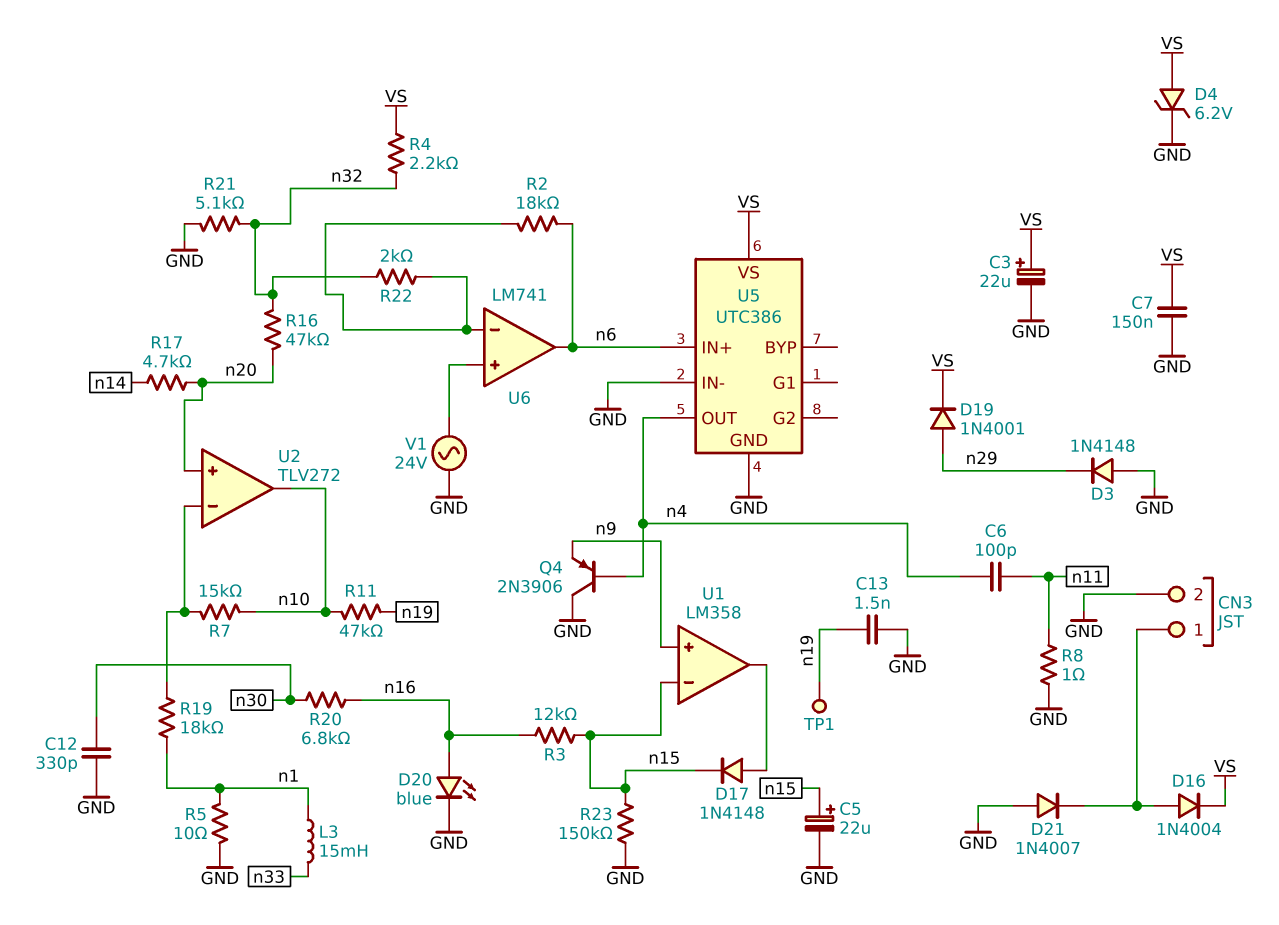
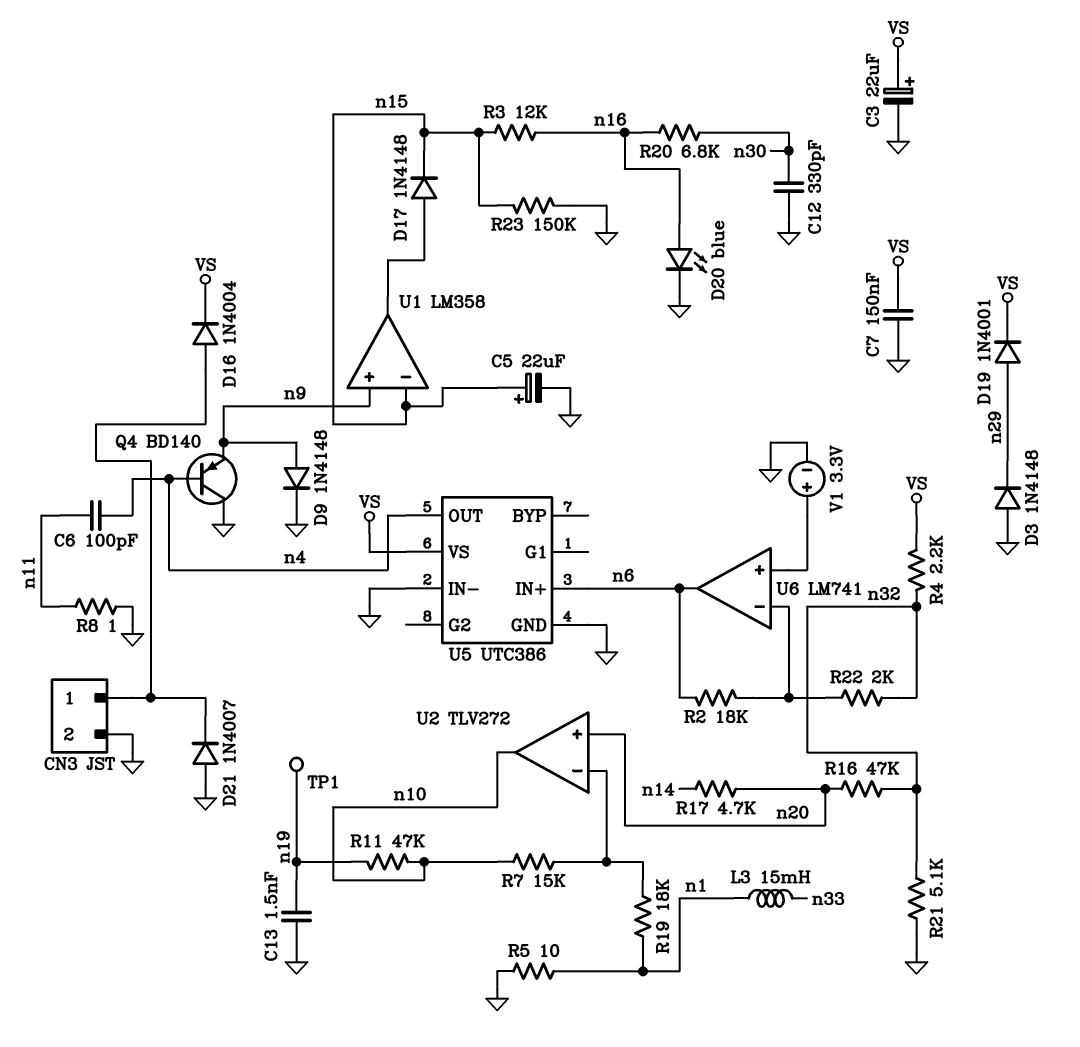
D4: zener 6.2V (A VS, K GND) -> none
D9: none -> diode 1N4148 (A n9, K GND)
Q4: PNP 2N3906 (B n4, C GND, E n9) -> PNP BD140 (B n4, C GND, E n9)
V1: AC 24V (GND, U6/in+) -> 3.3V (plus U6/in+, minus GND)

